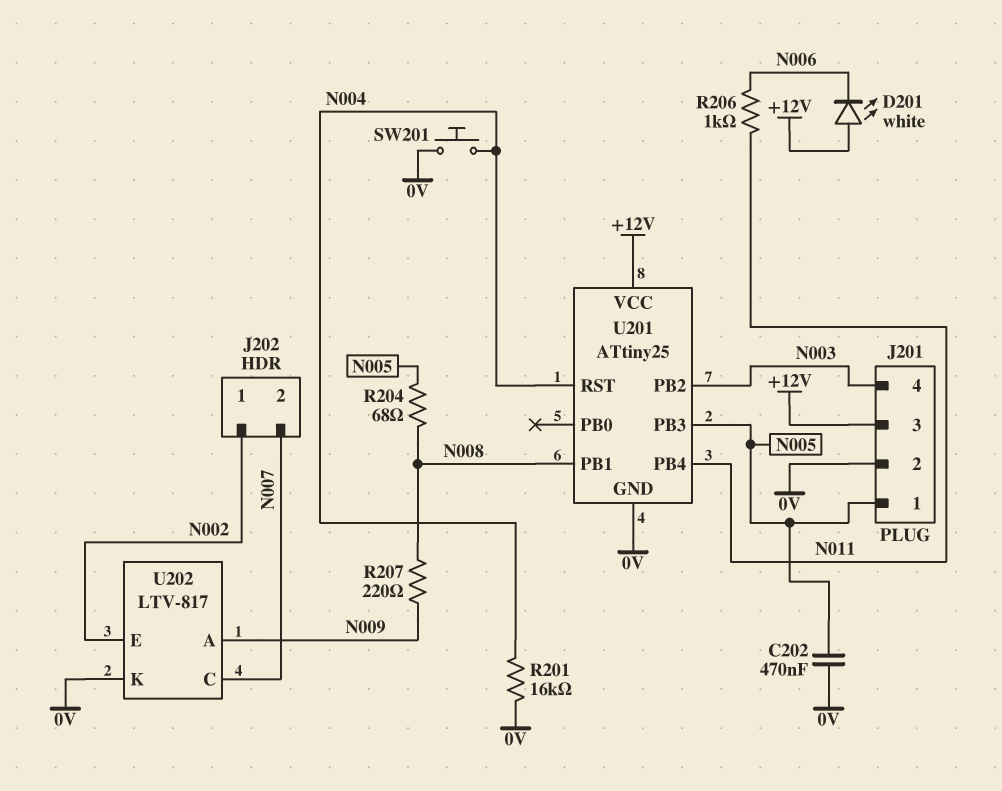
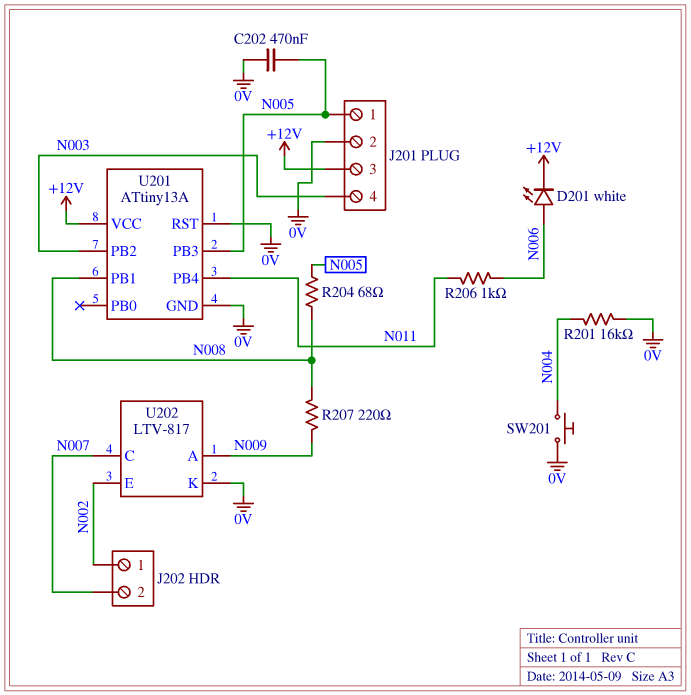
D201: LED white (A +12V, K N006) -> LED white (A N006, K +12V)
U201: ATtiny25 -> ATtiny13A
U201 pin RST: N004 -> 0V

